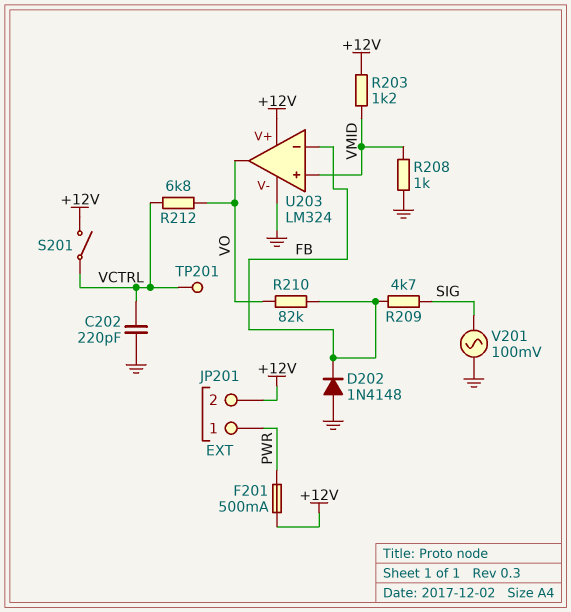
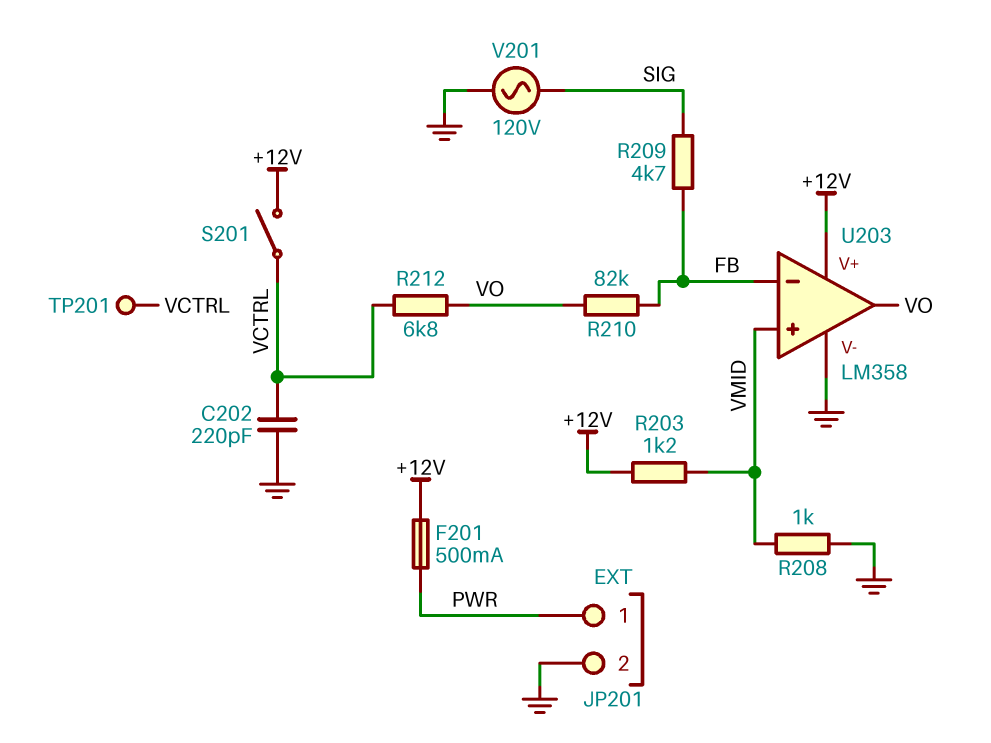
D202: diode 1N4148 (A GND, K FB) -> none
JP201 pin 2: +12V -> GND
U203: LM324 -> LM358
V201: AC 100mV (GND, SIG) -> AC 120V (GND, SIG)

